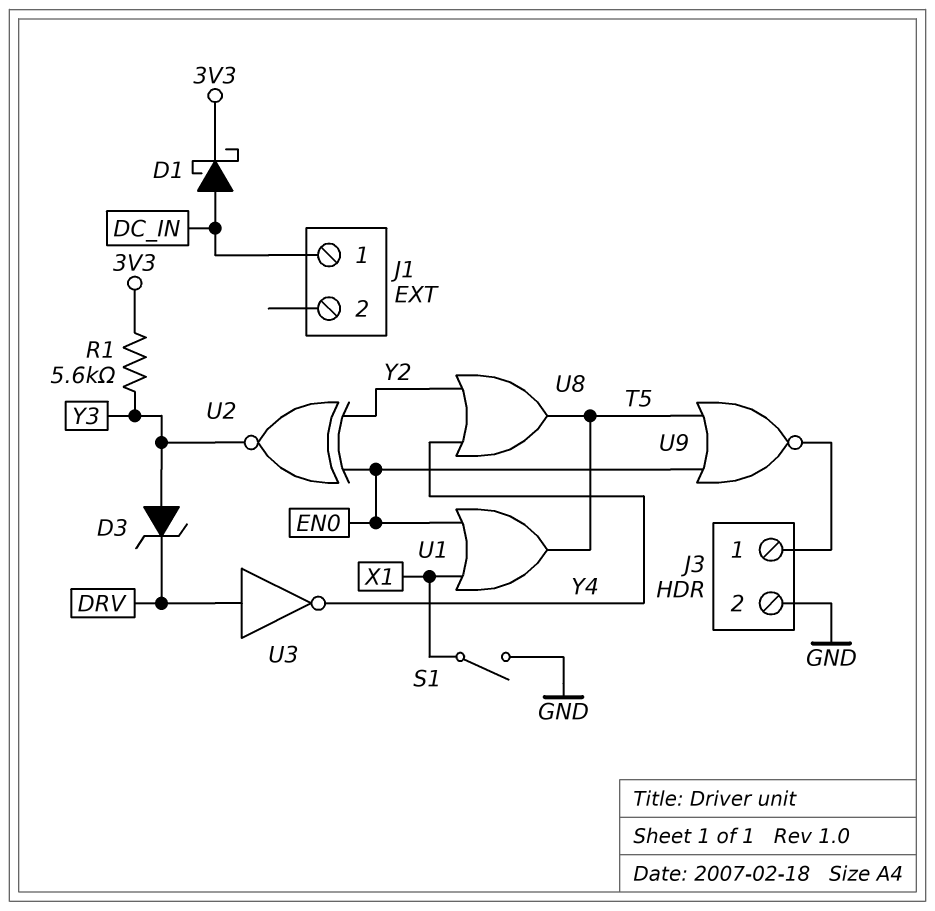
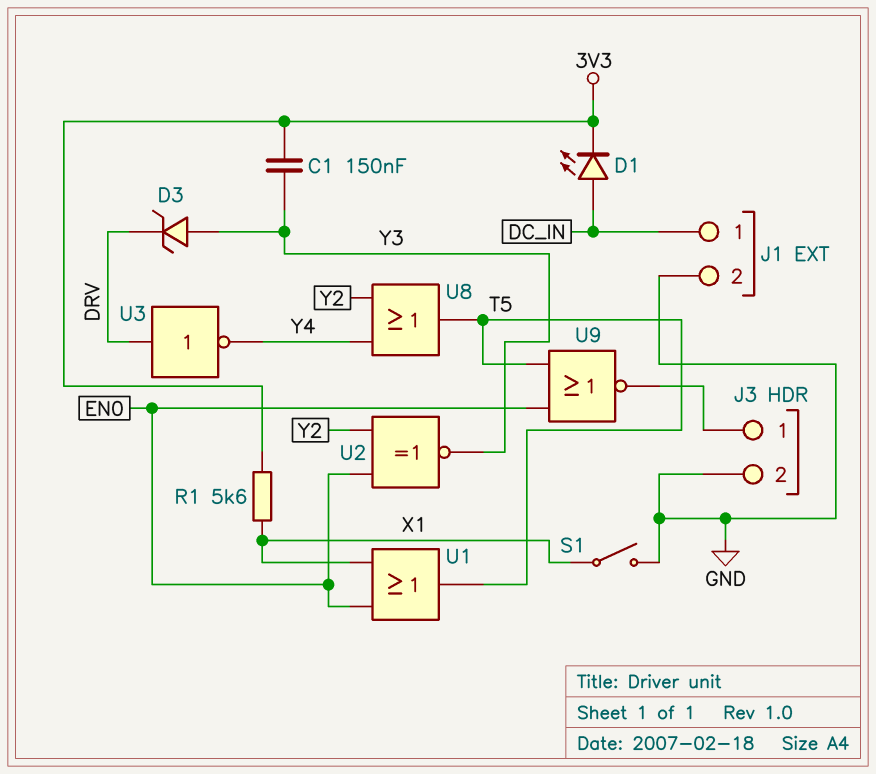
C1: none -> 150nF (3V3, Y3)
D1: schottky (A DC_IN, K 3V3) -> LED (A DC_IN, K 3V3)
J1 pin 2: none -> GND
R1: 5.6k (3V3, Y3) -> 5.6k (3V3, X1)

